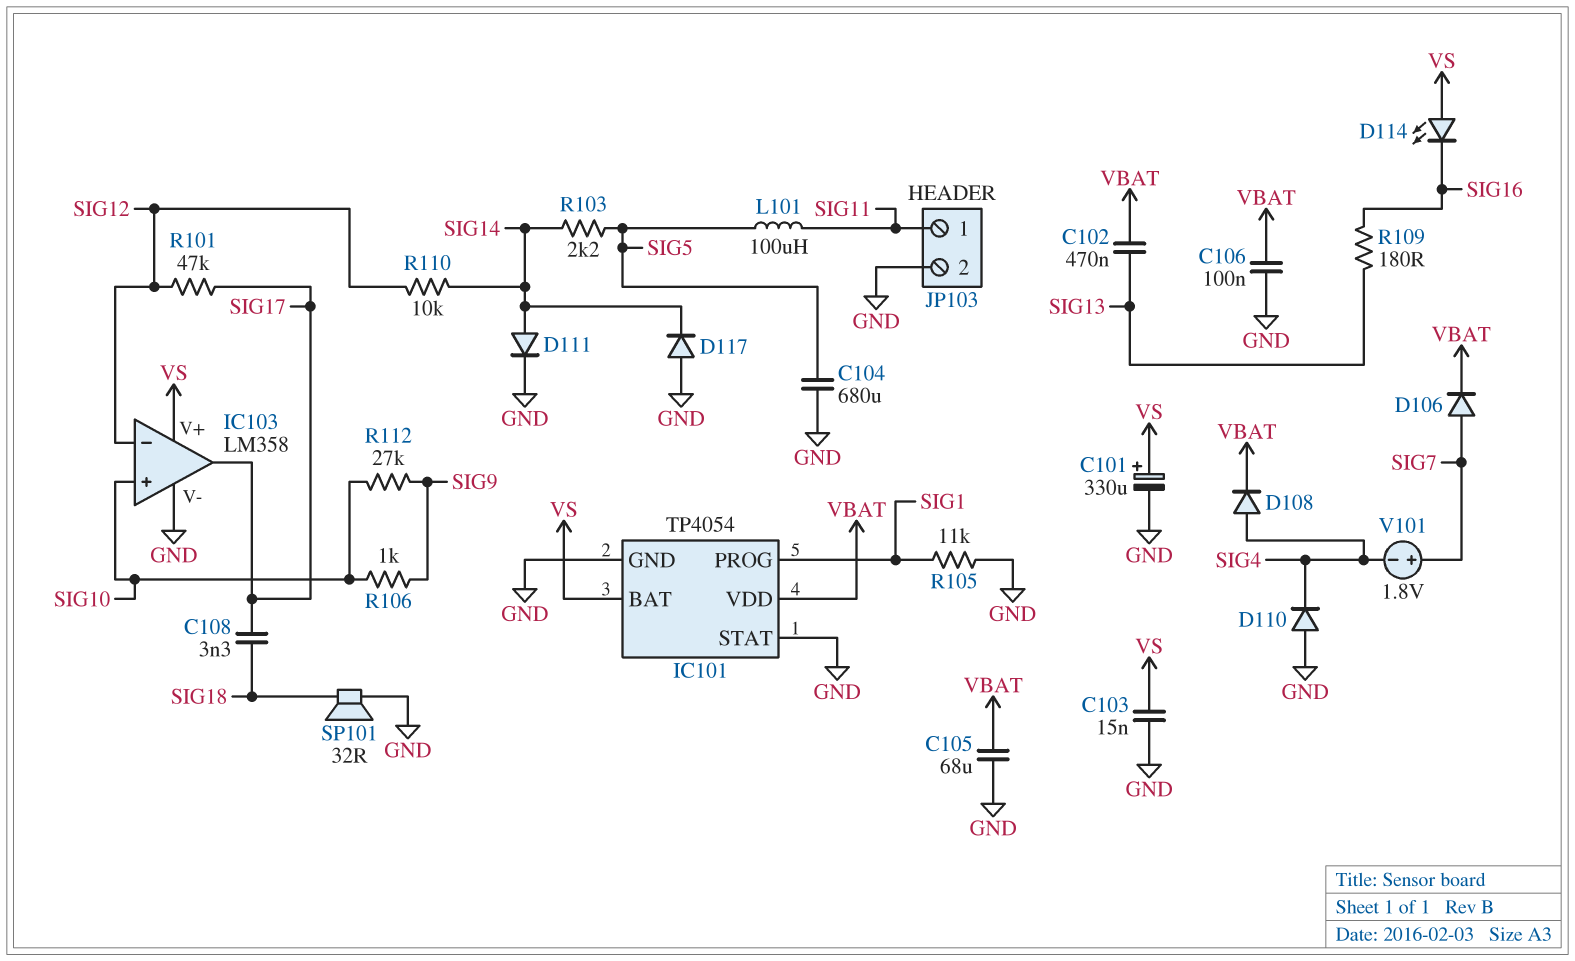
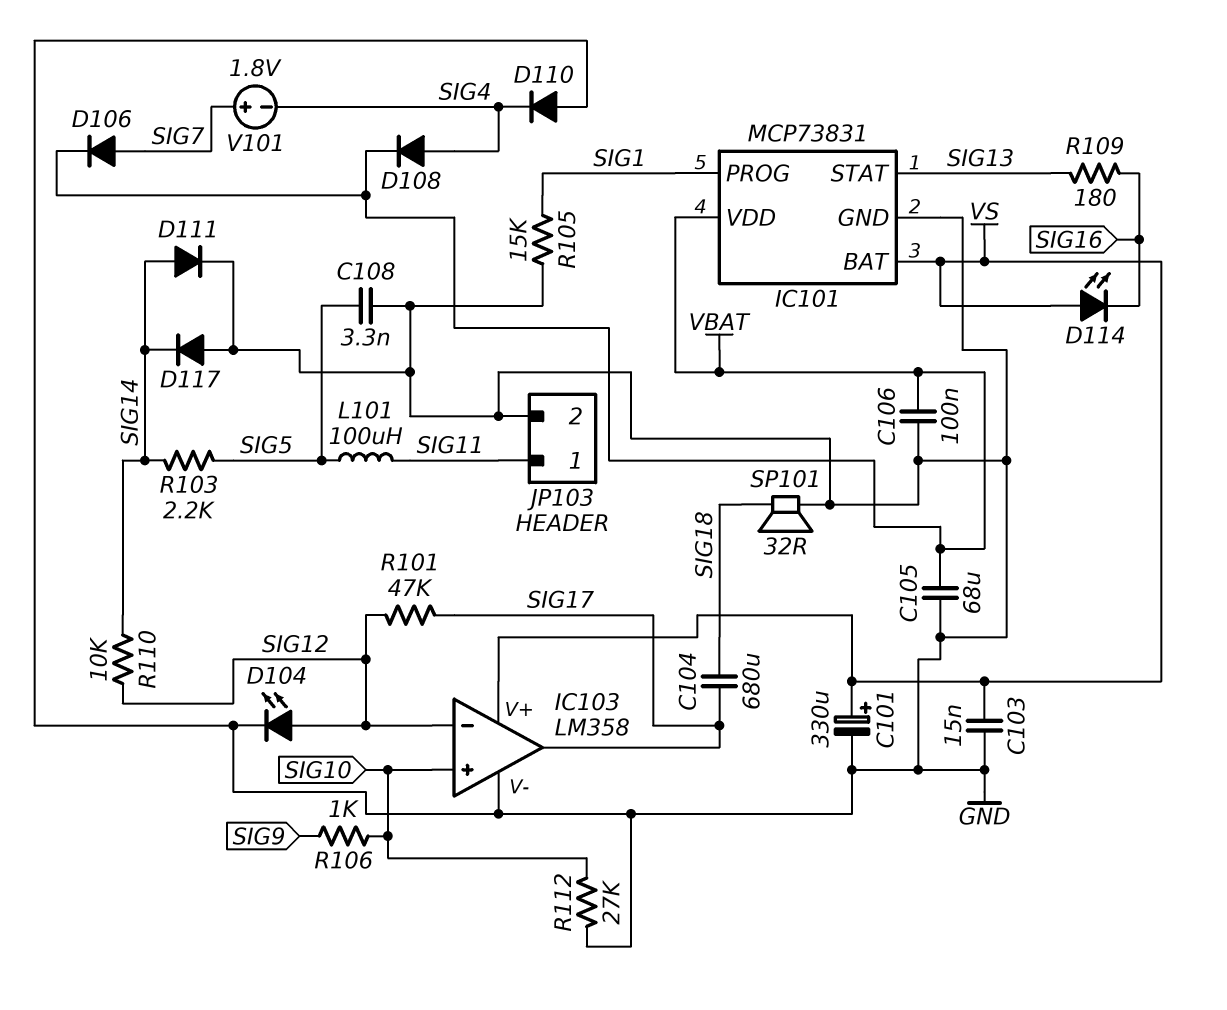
C102: 470nF (SIG13, VBAT) -> none
C104: 680uF (GND, SIG5) -> 680uF (SIG17, SIG18)
C108: 3.3nF (SIG17, SIG18) -> 3.3nF (GND, SIG5)
D104: none -> LED (A SIG12, K GND)
IC101: TP4054 -> MCP73831
IC101 pin STAT: GND -> SIG13
R105: 11k (GND, SIG1) -> 15k (GND, SIG1)
R112: 27k (SIG9, SIG10) -> 27k (GND, SIG10)

